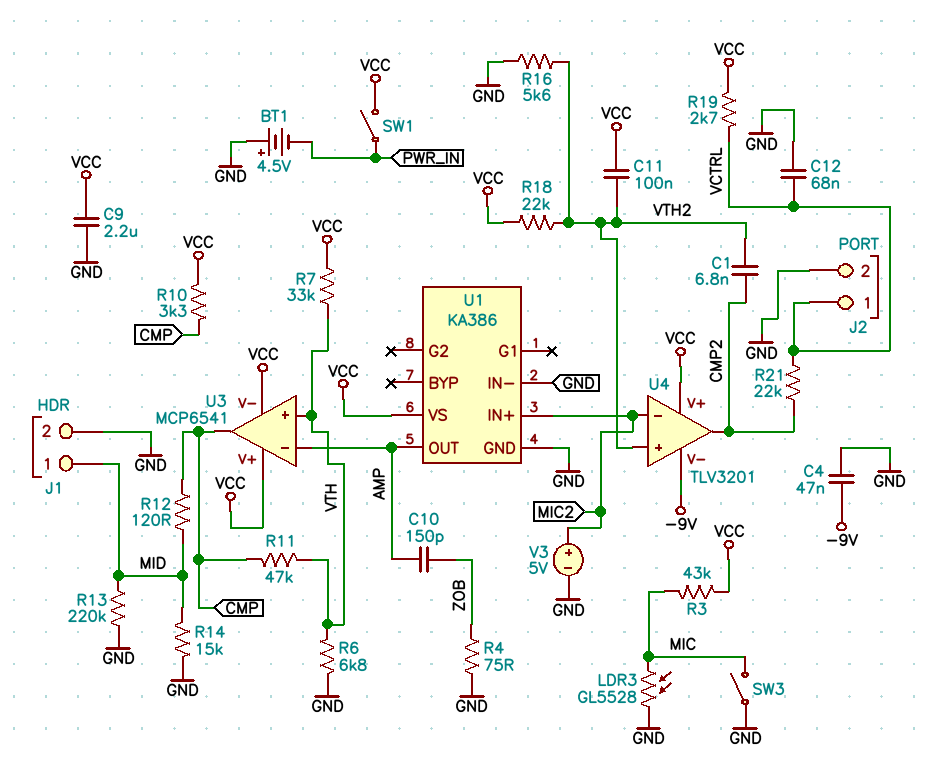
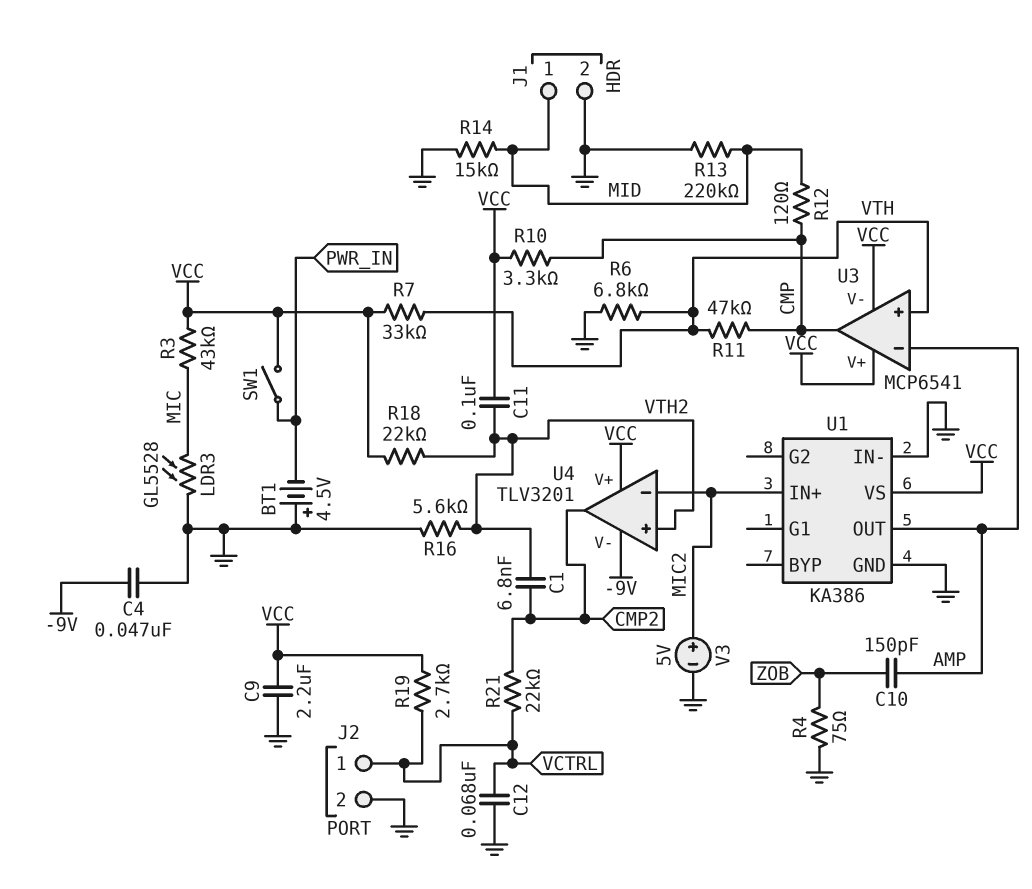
SW3: switch (GND, MIC) -> none

